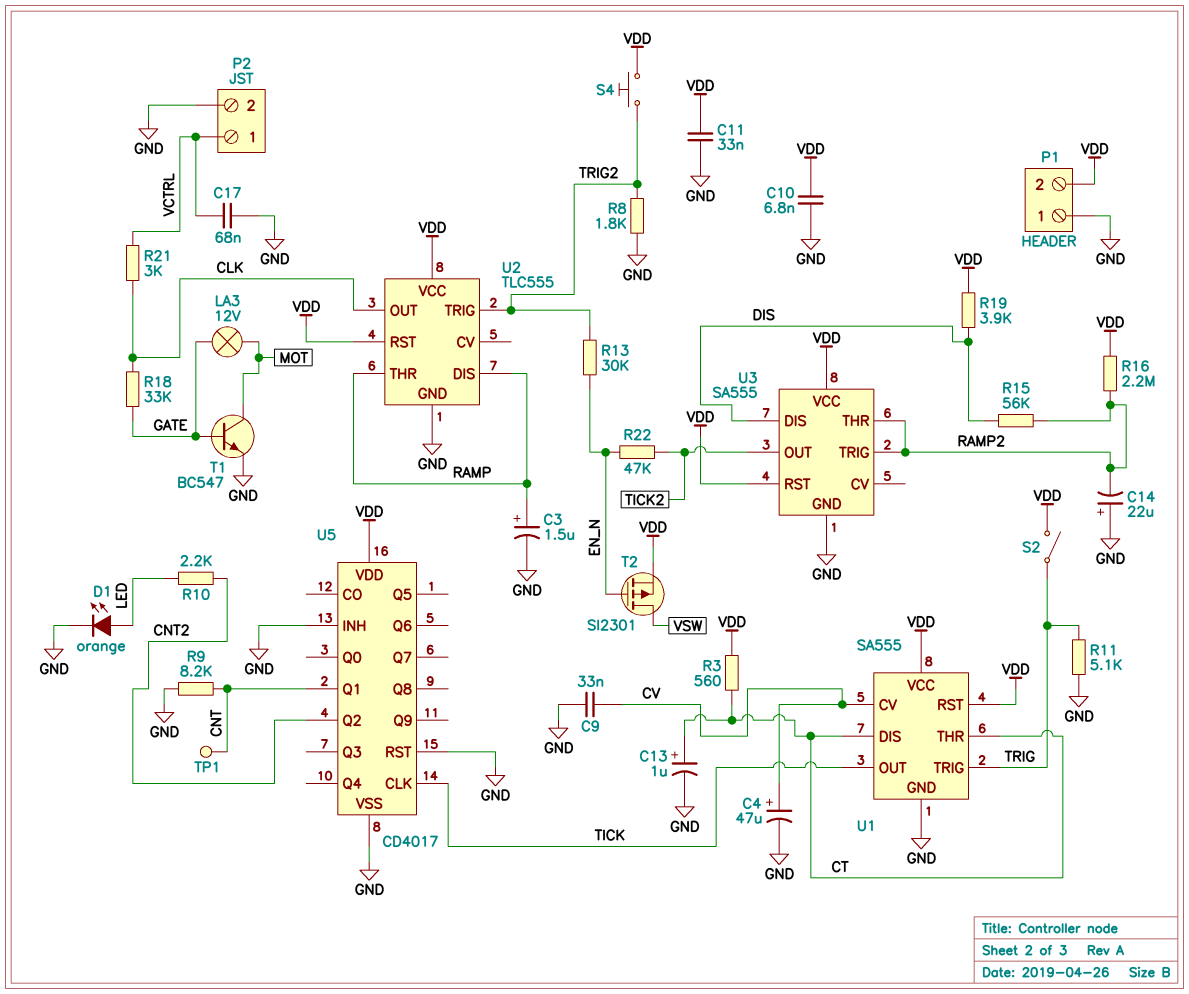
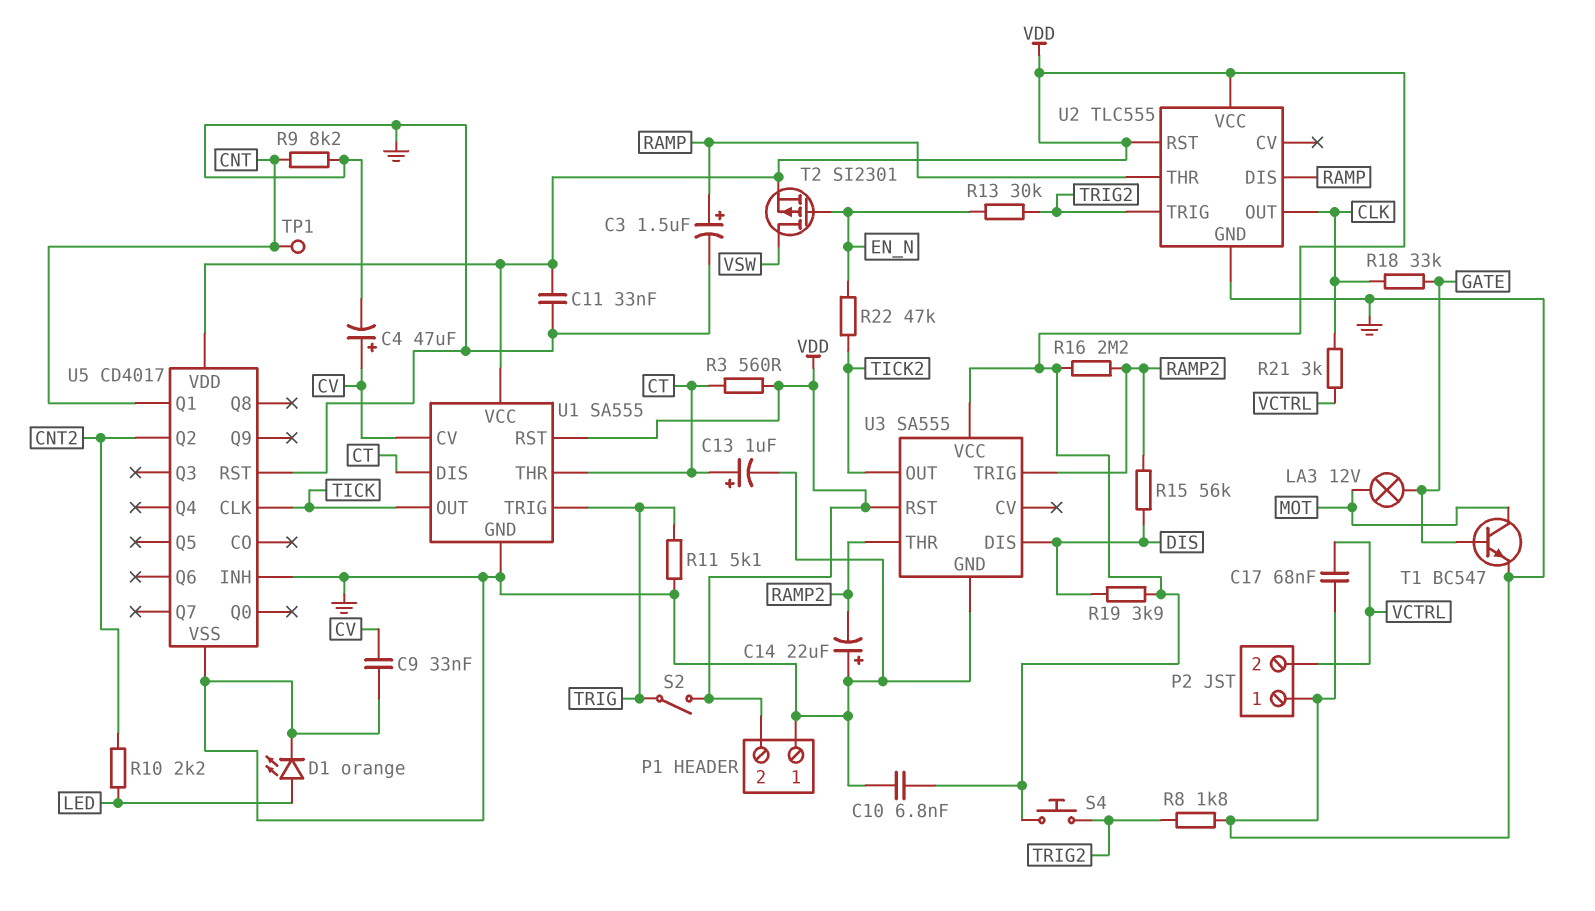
P2 pin 1: VCTRL -> GND
P2 pin 2: GND -> VCTRL

